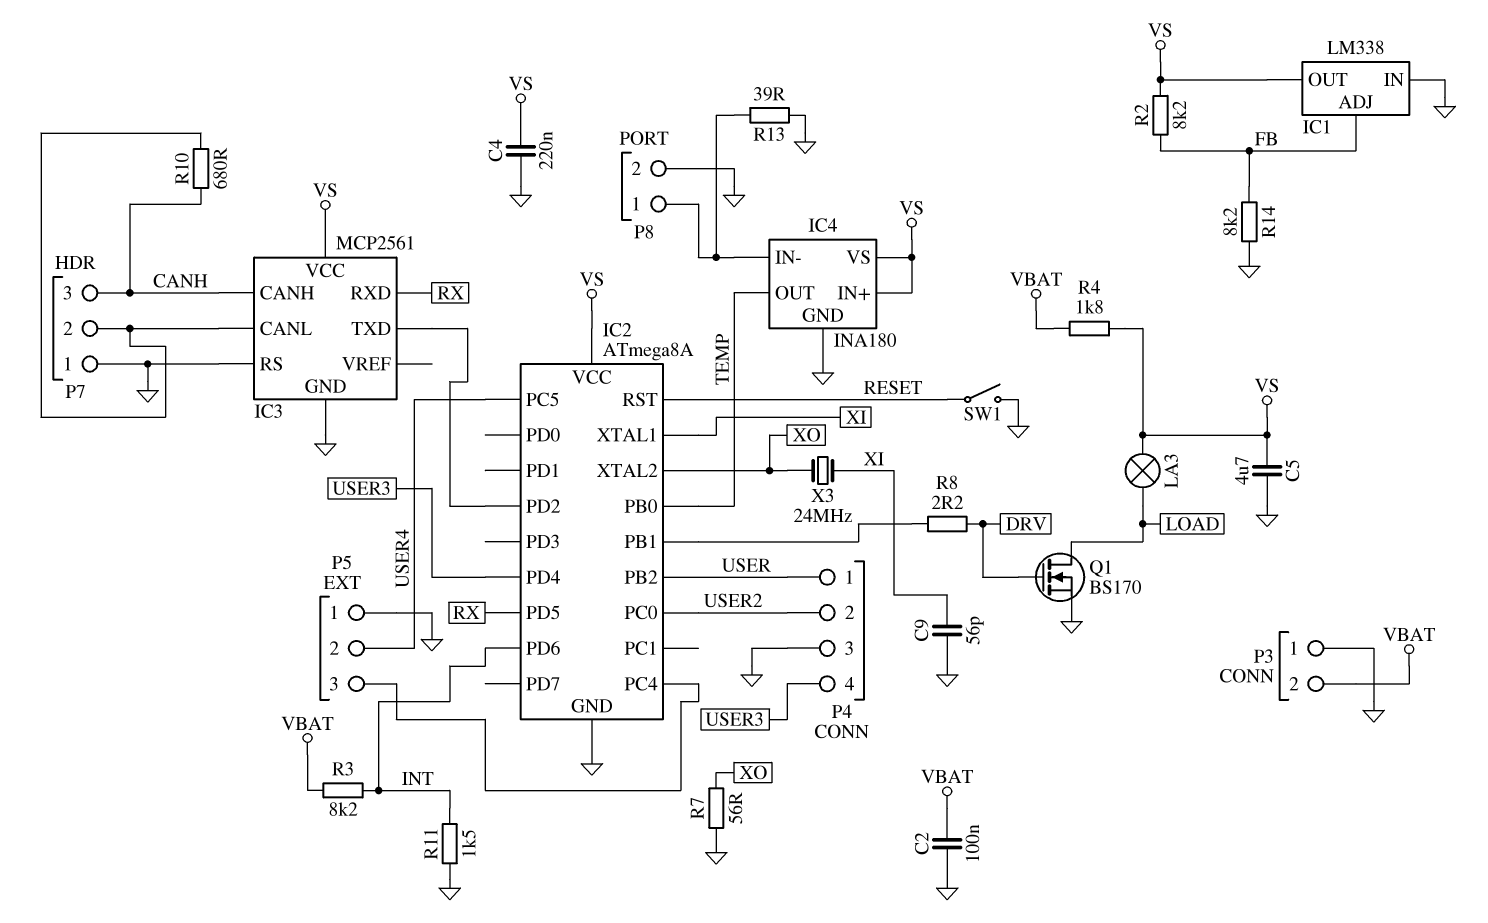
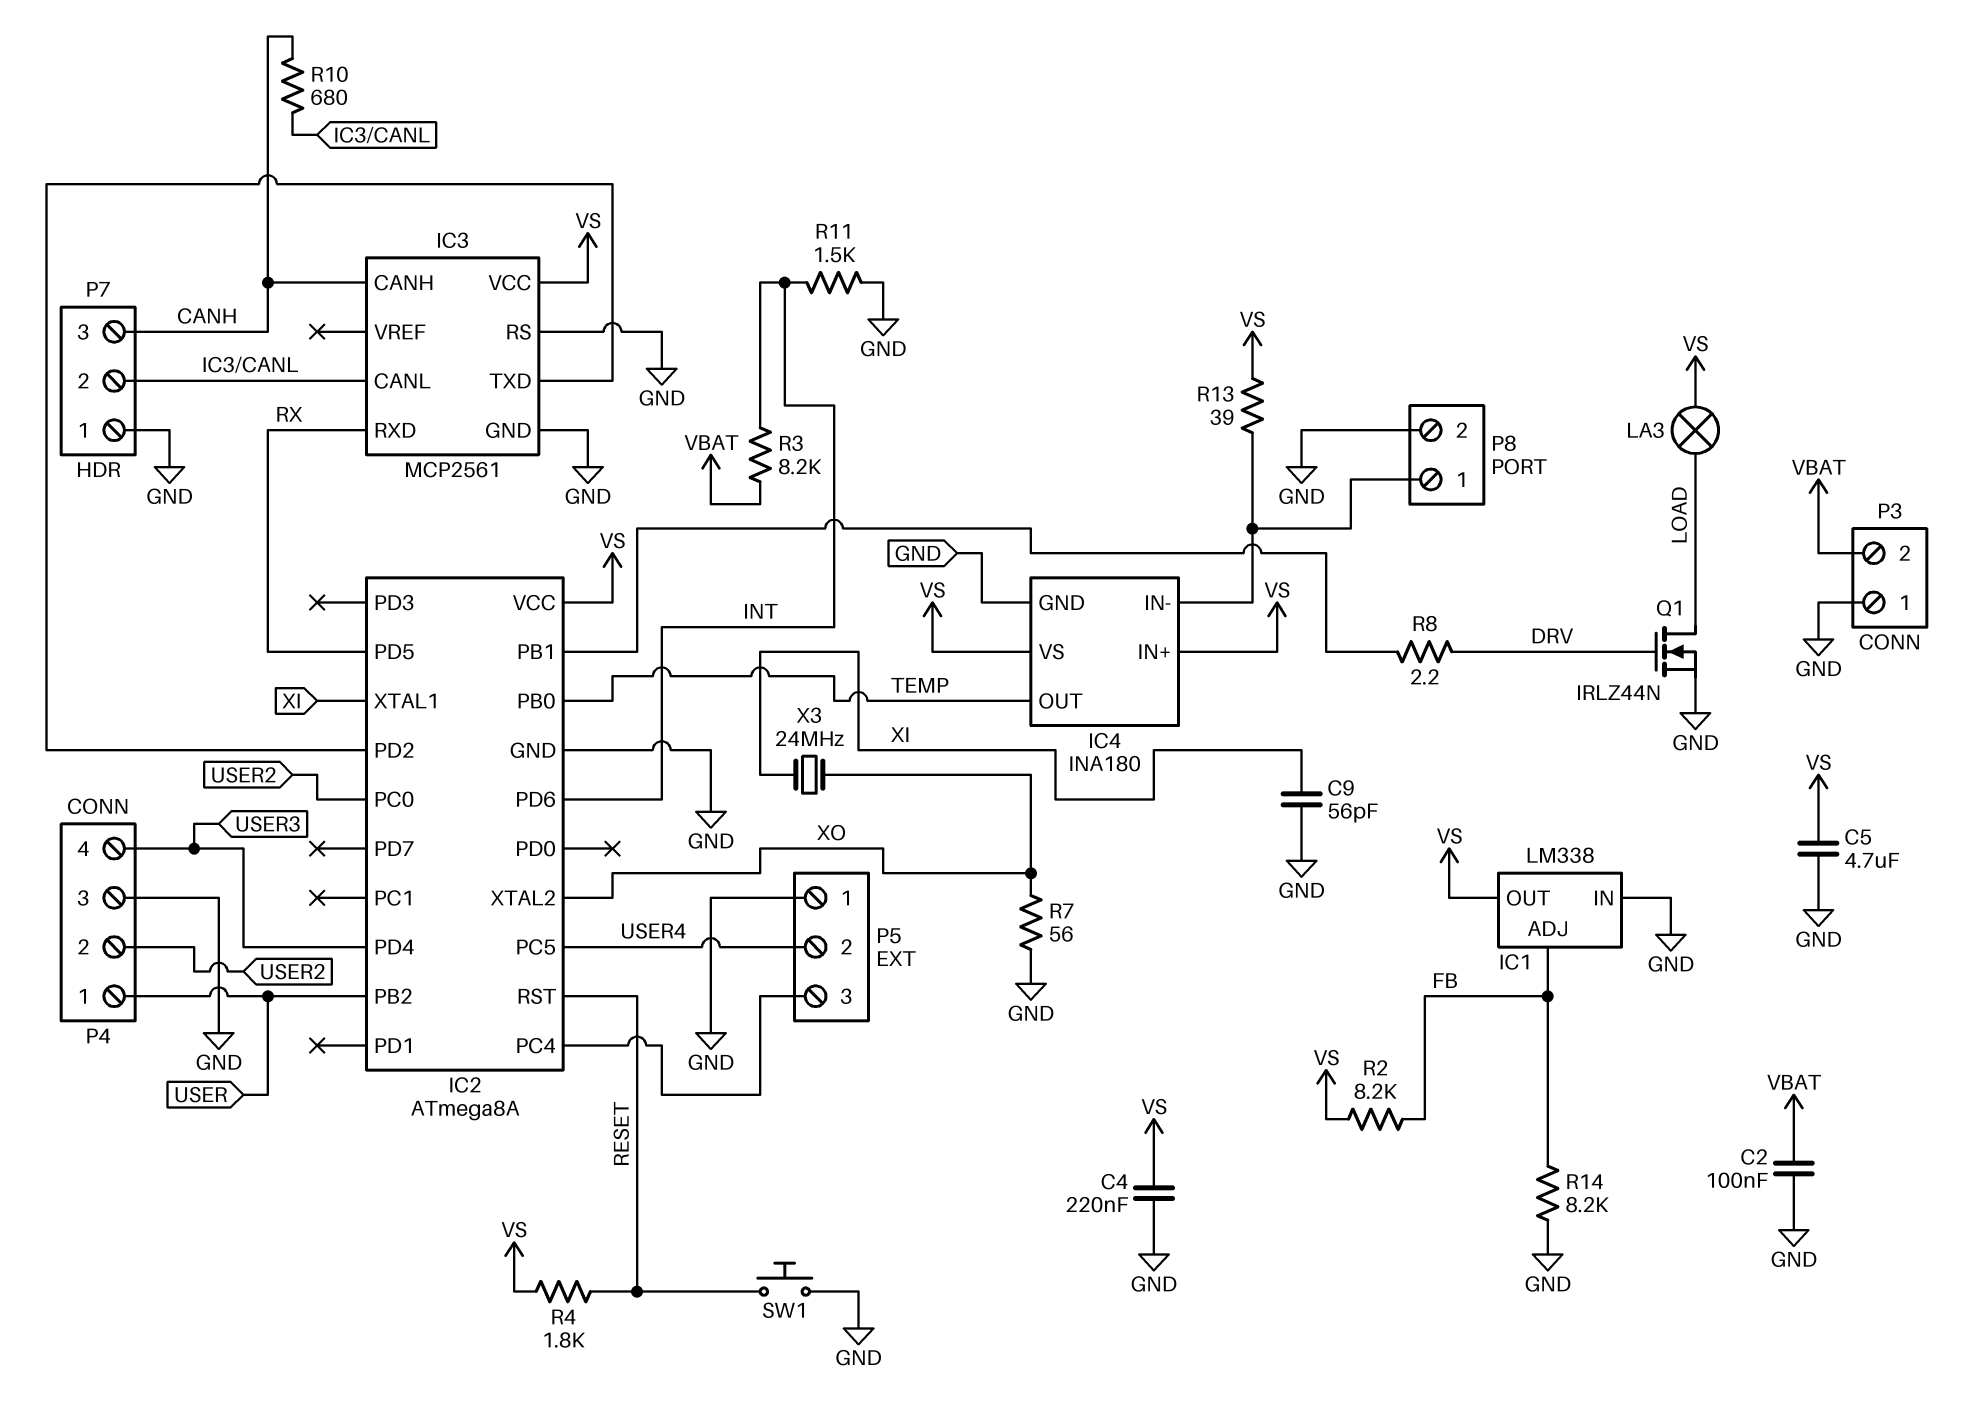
Q1: NMOS BS170 (G DRV, D LOAD, S GND) -> NMOS IRLZ44N (G DRV, D LOAD, S GND)
R4: 1.8k (VBAT, VS) -> 1.8k (RESET, VS)
R13: 39 (GND, IC4/IN-) -> 39 (IC4/IN-, VS)
SW1: switch (GND, RESET) -> button (GND, RESET)

